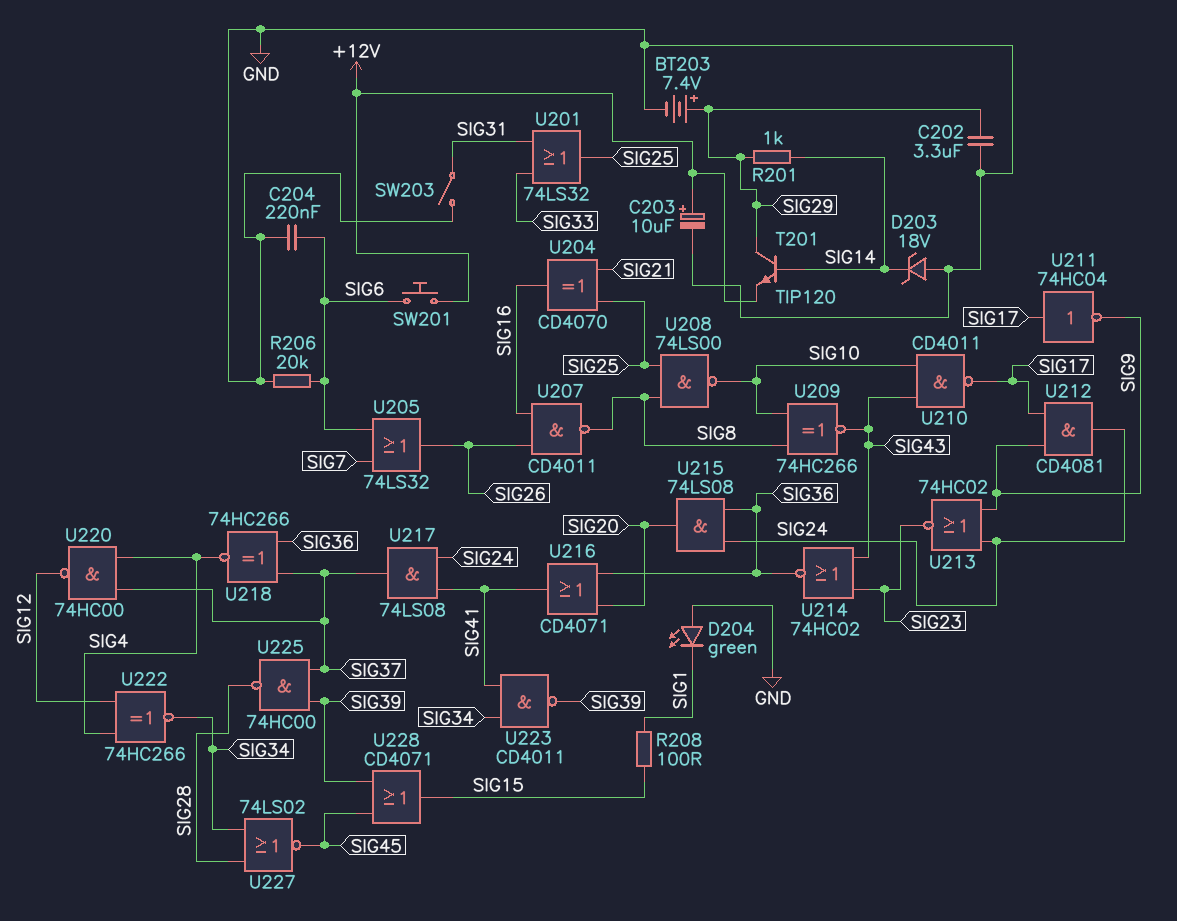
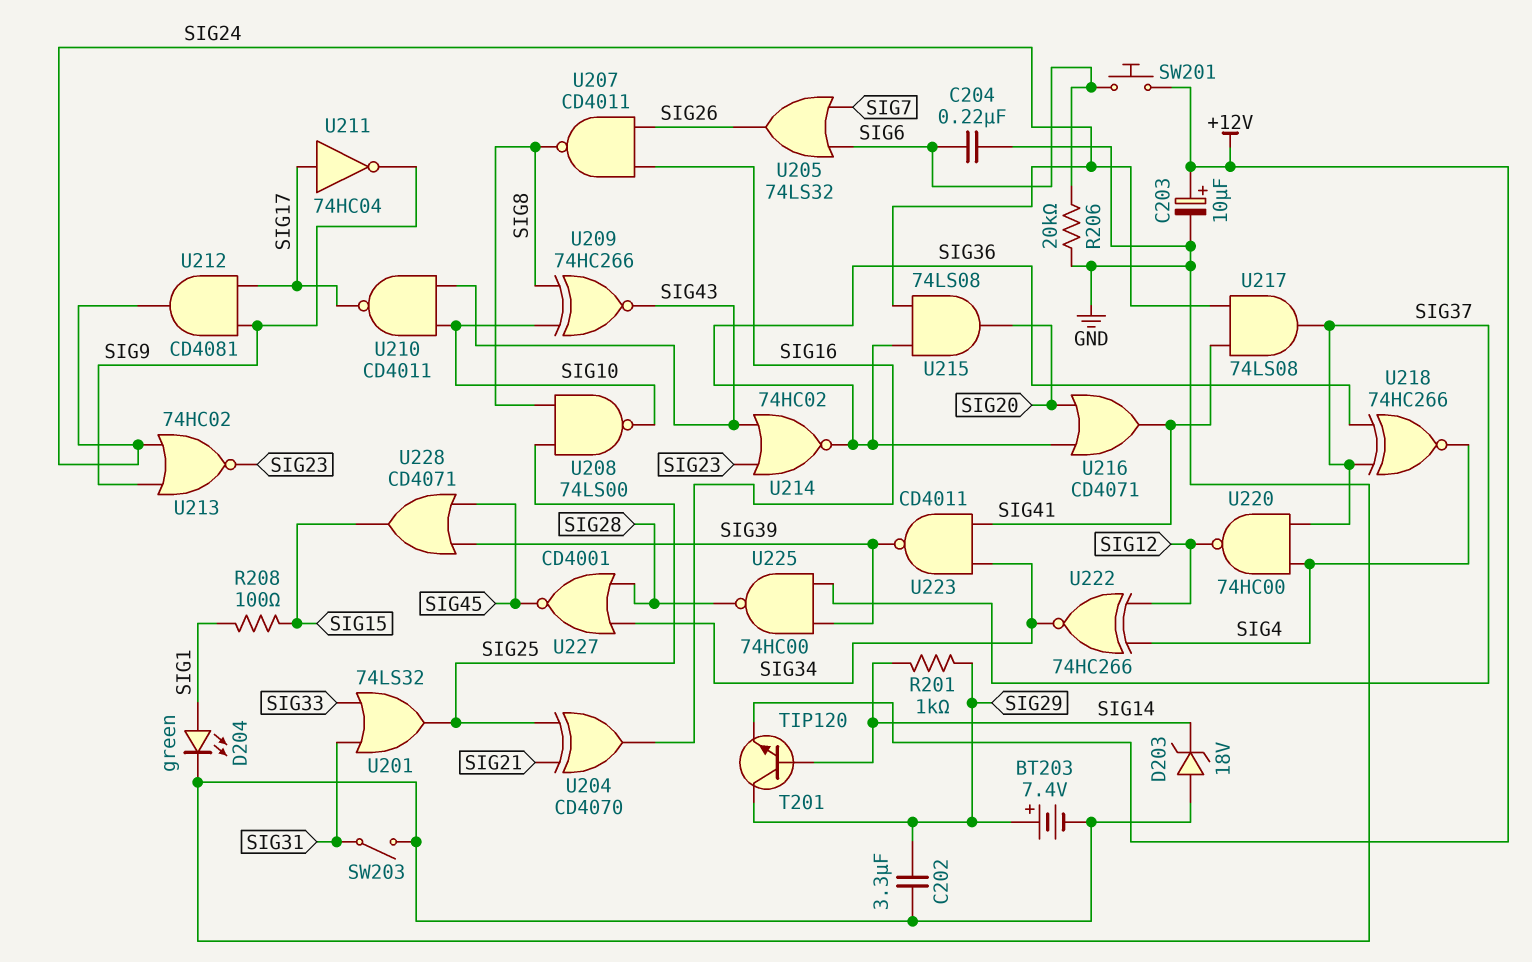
D204: LED green (A GND, K SIG1) -> LED green (A SIG1, K GND)
U227: NOR 74LS02 (in SIG28, in SIG34, out SIG45) -> NOR CD4001 (in SIG28, in SIG34, out SIG45)

